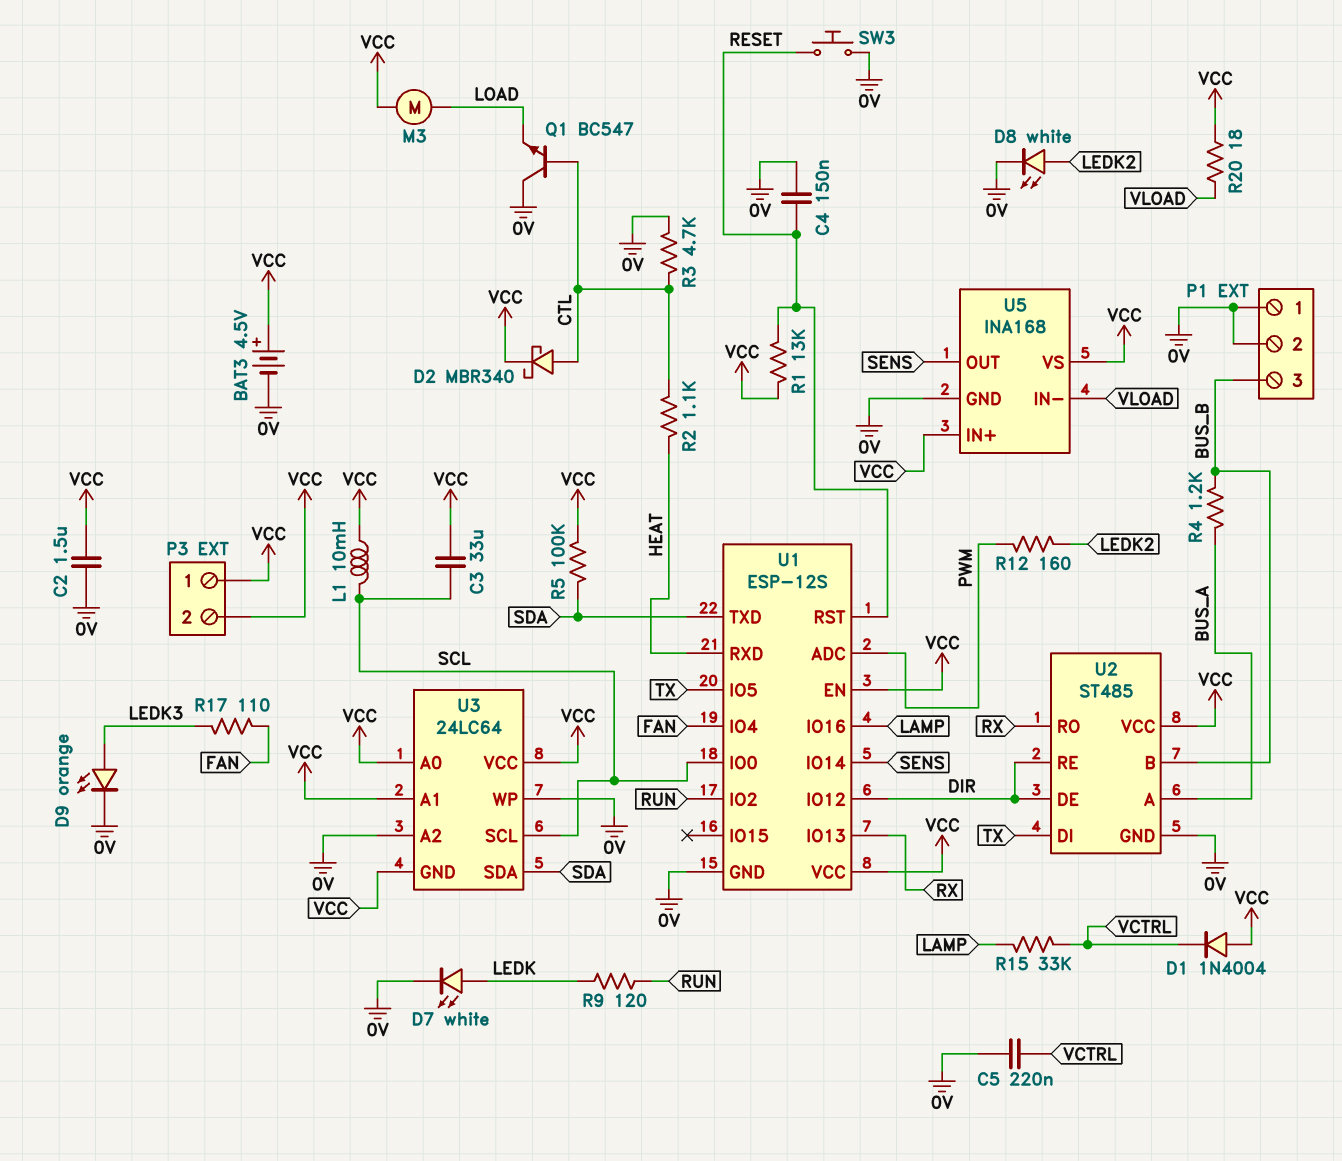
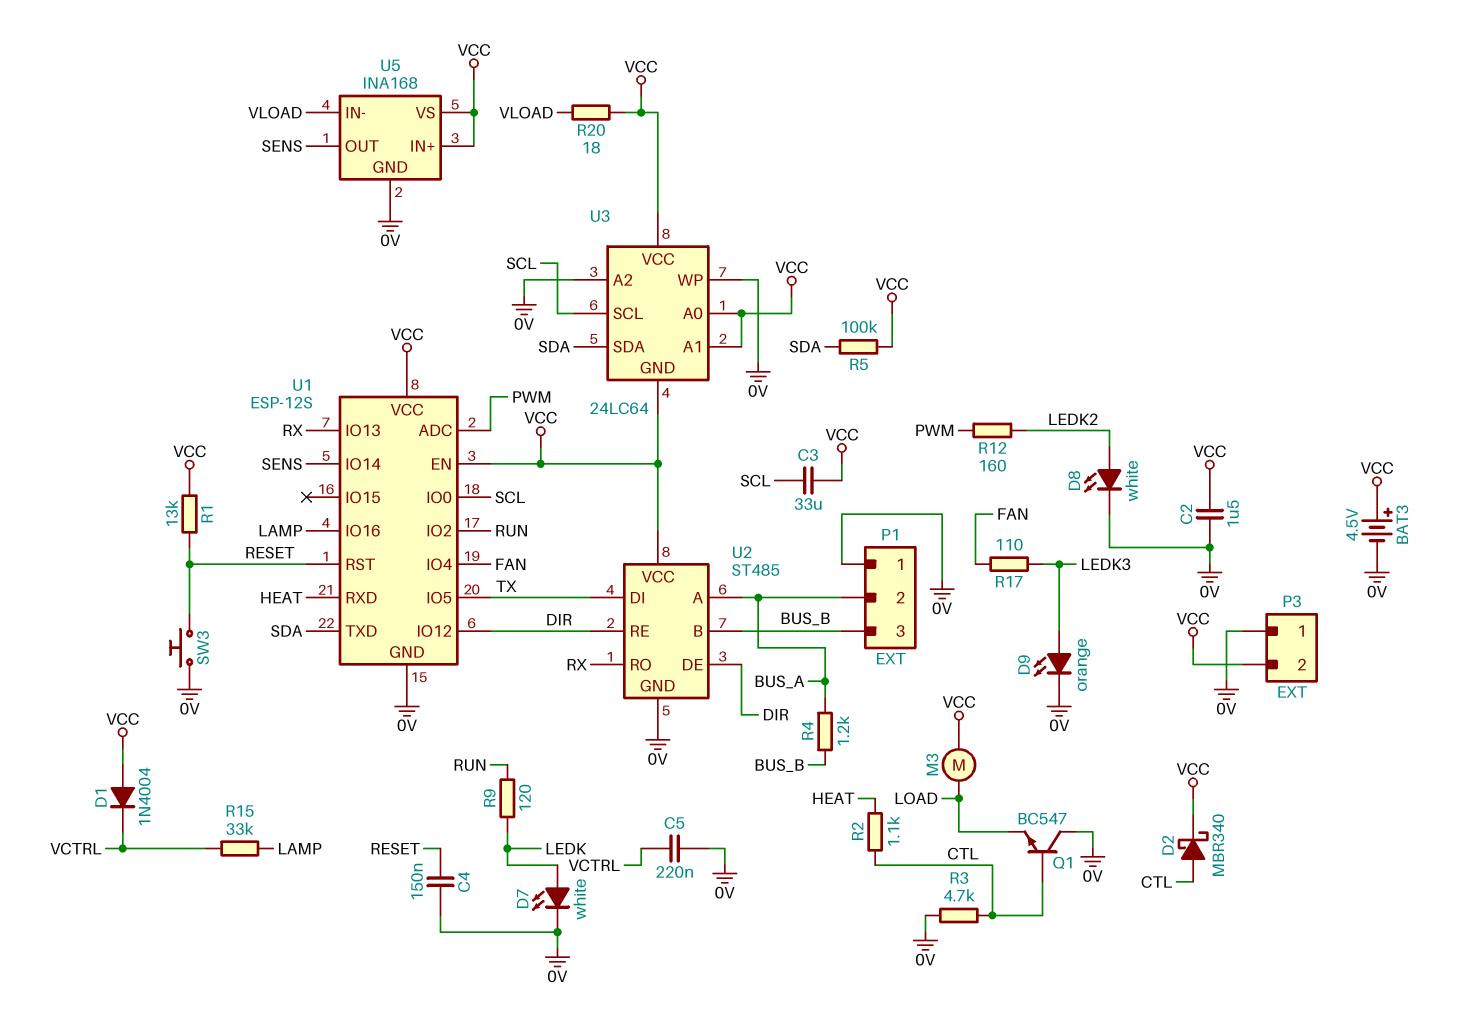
L1: 10mH (SCL, VCC) -> none
P1 pin 2: 0V -> BUS_A
P3 pin 1: VCC -> 0V

